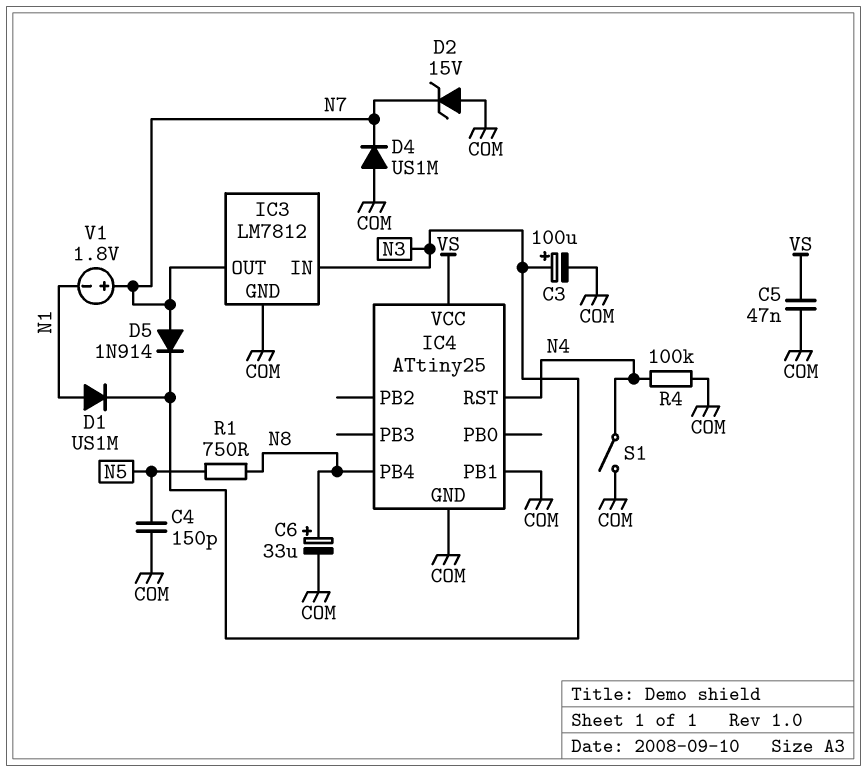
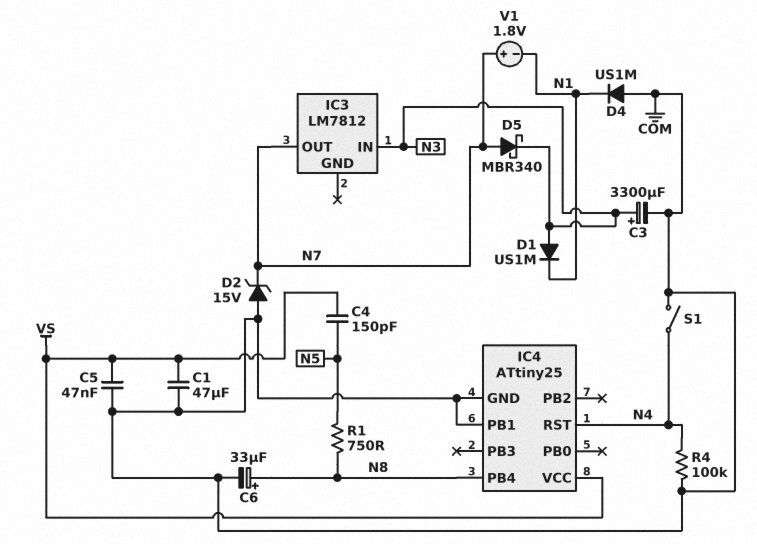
C1: none -> 47uF (COM, VS)
C3: 100uF (plus N3, minus COM) -> 3300uF (plus N3, minus COM)
C4: 150pF (COM, N5) -> 150pF (N5, VS)
D1: diode US1M (A N1, K N3) -> diode US1M (A N3, K N1)
D4: diode US1M (A COM, K N7) -> diode US1M (A COM, K N1)
D5: diode 1N914 (A N7, K N3) -> schottky MBR340 (A N7, K N3)
IC3 pin GND: COM -> none

